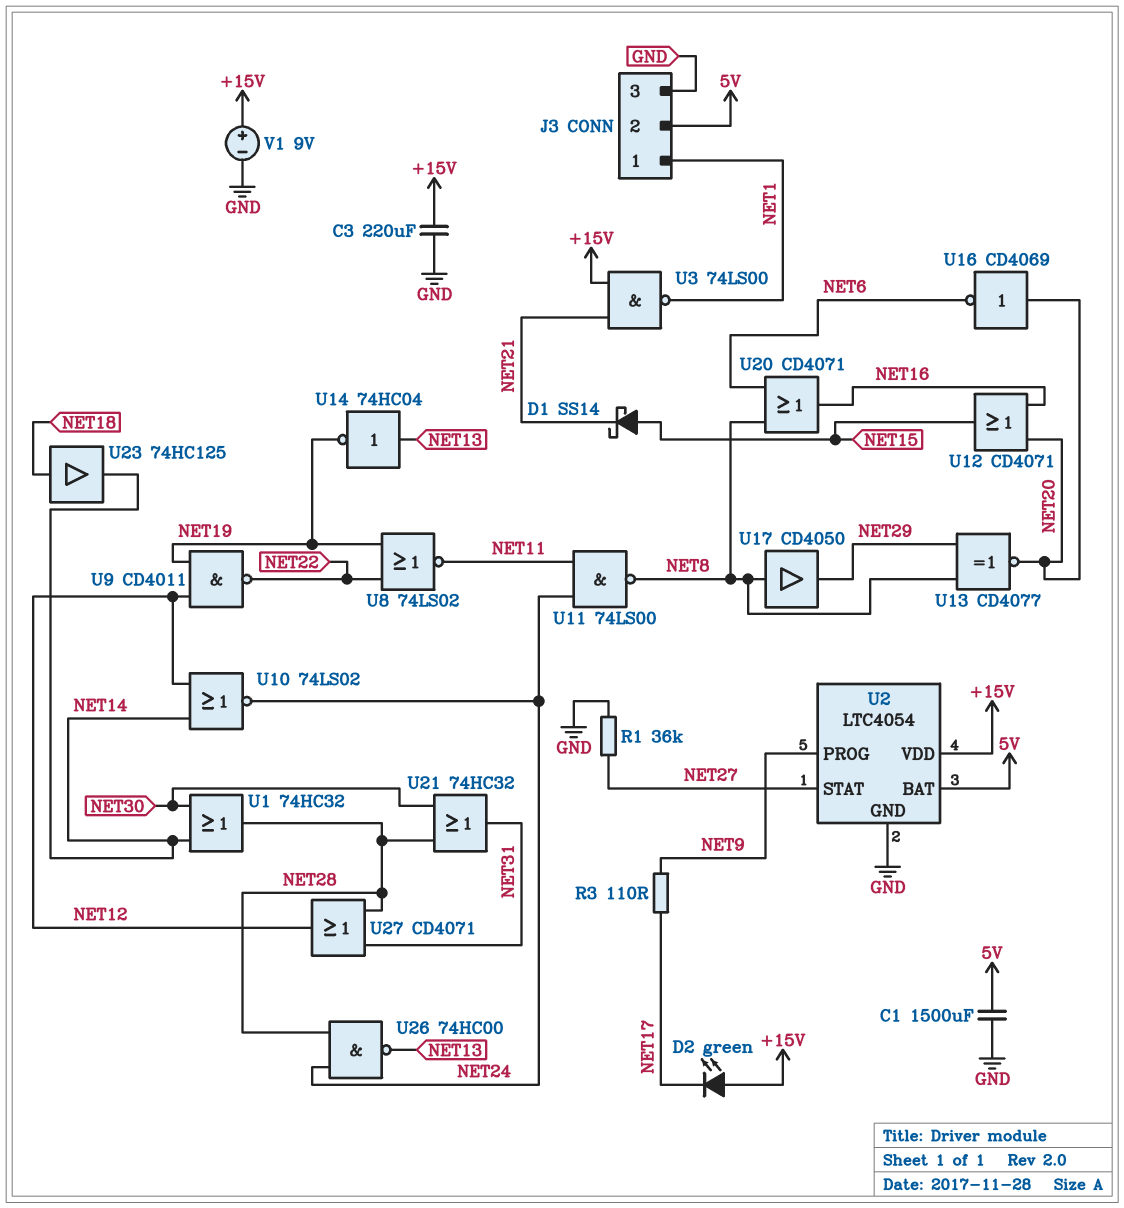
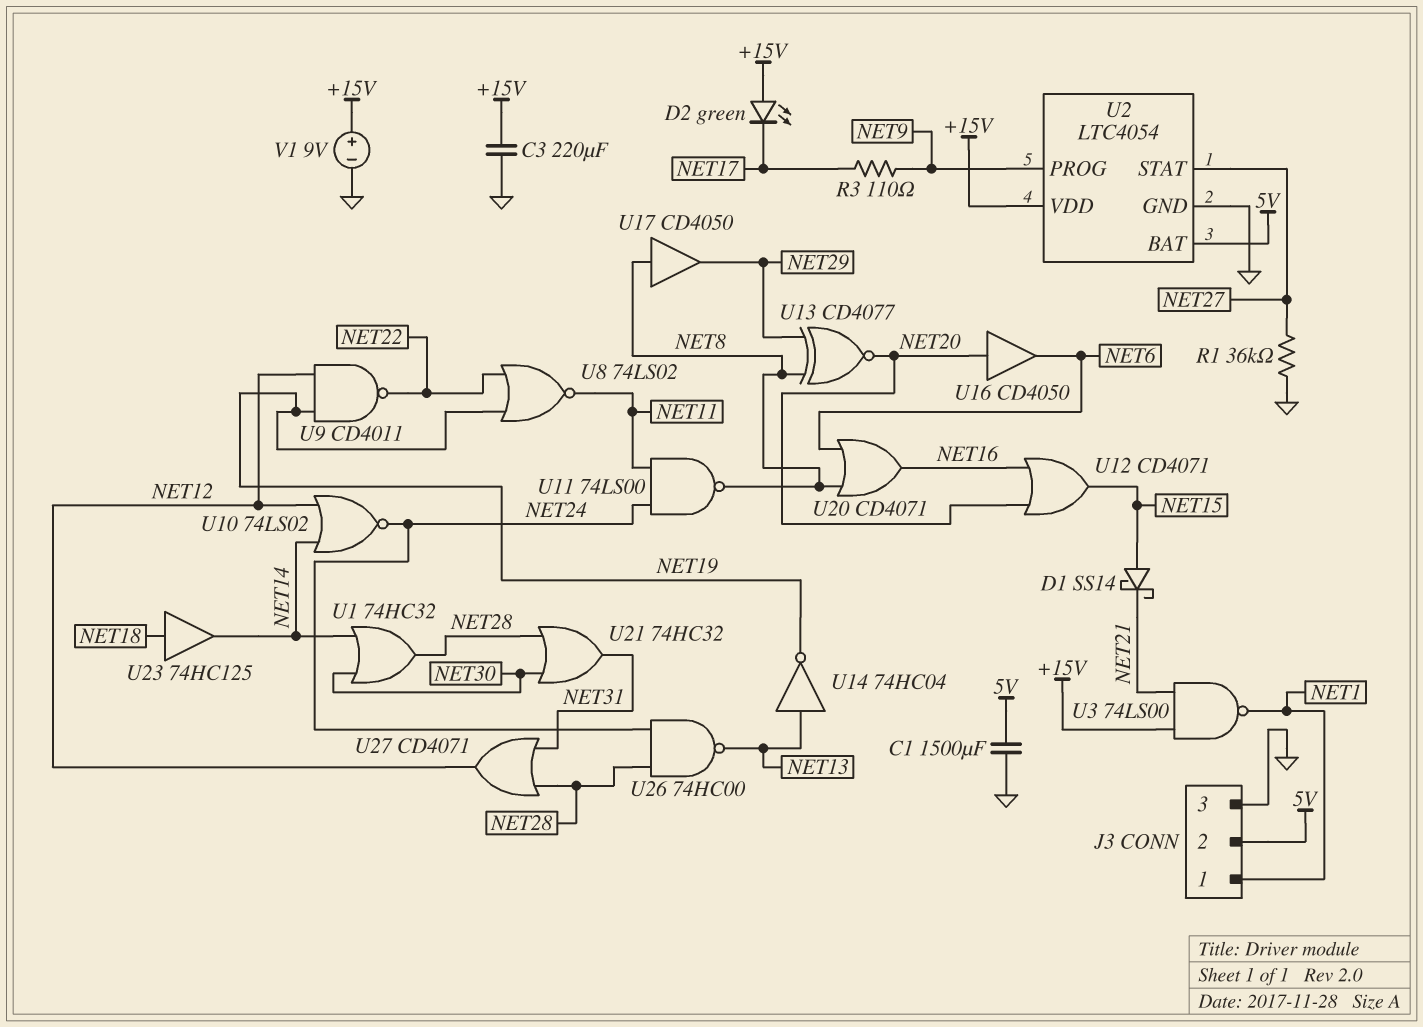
U16: NOT CD4069 (in NET20, out NET6) -> buffer CD4050 (in NET20, out NET6)

